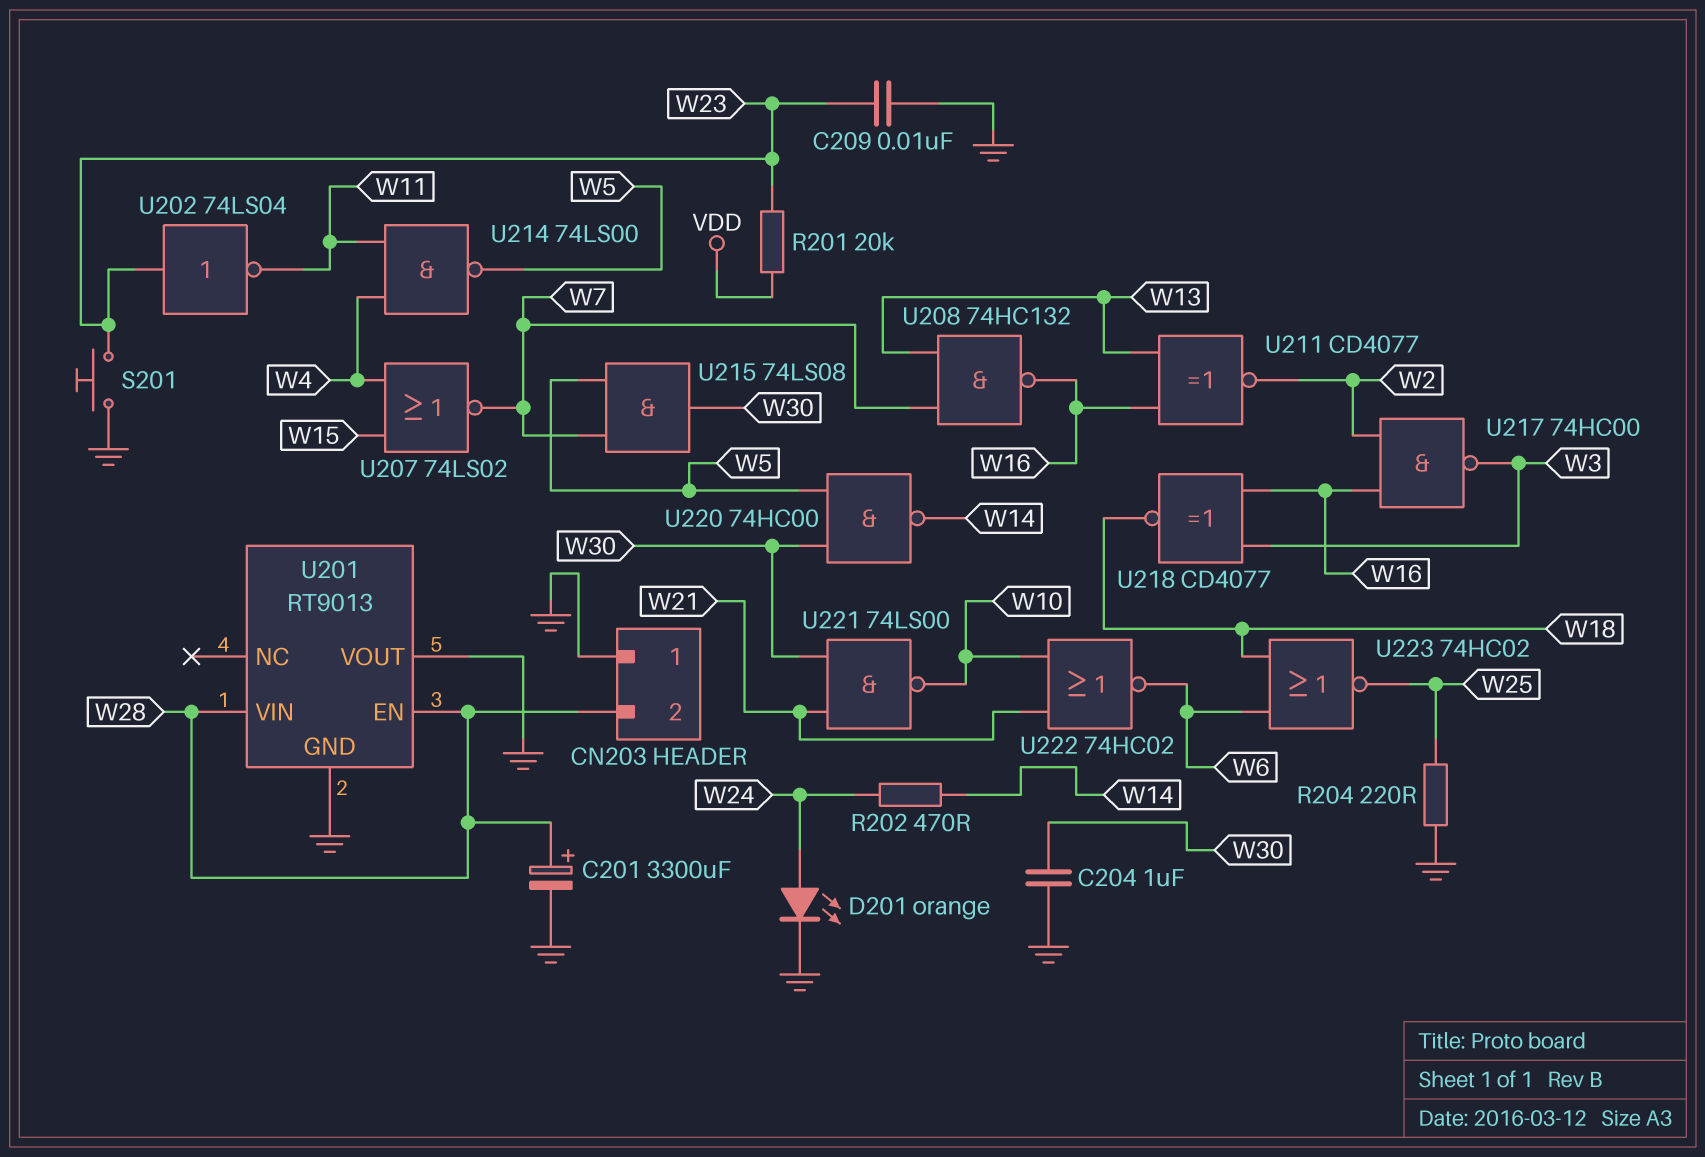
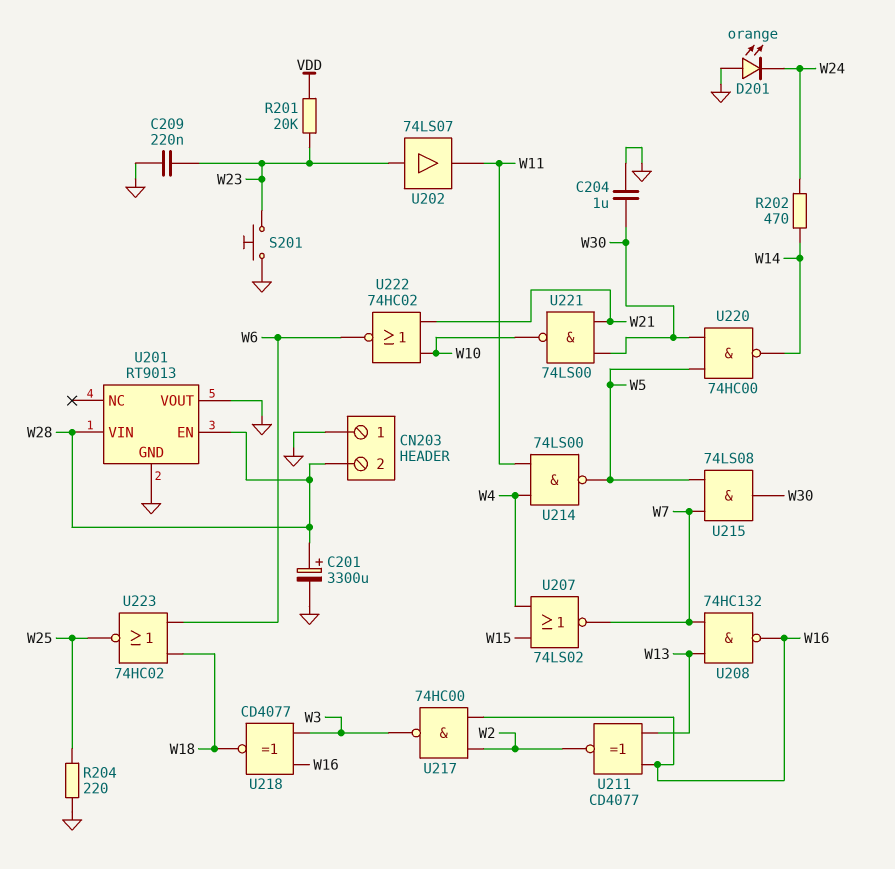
C209: 10nF (GND, W23) -> 220nF (GND, W23)
D201: LED orange (A W24, K GND) -> LED orange (A GND, K W24)
U202: NOT 74LS04 (in W23, out W11) -> buffer 74LS07 (in W23, out W11)

